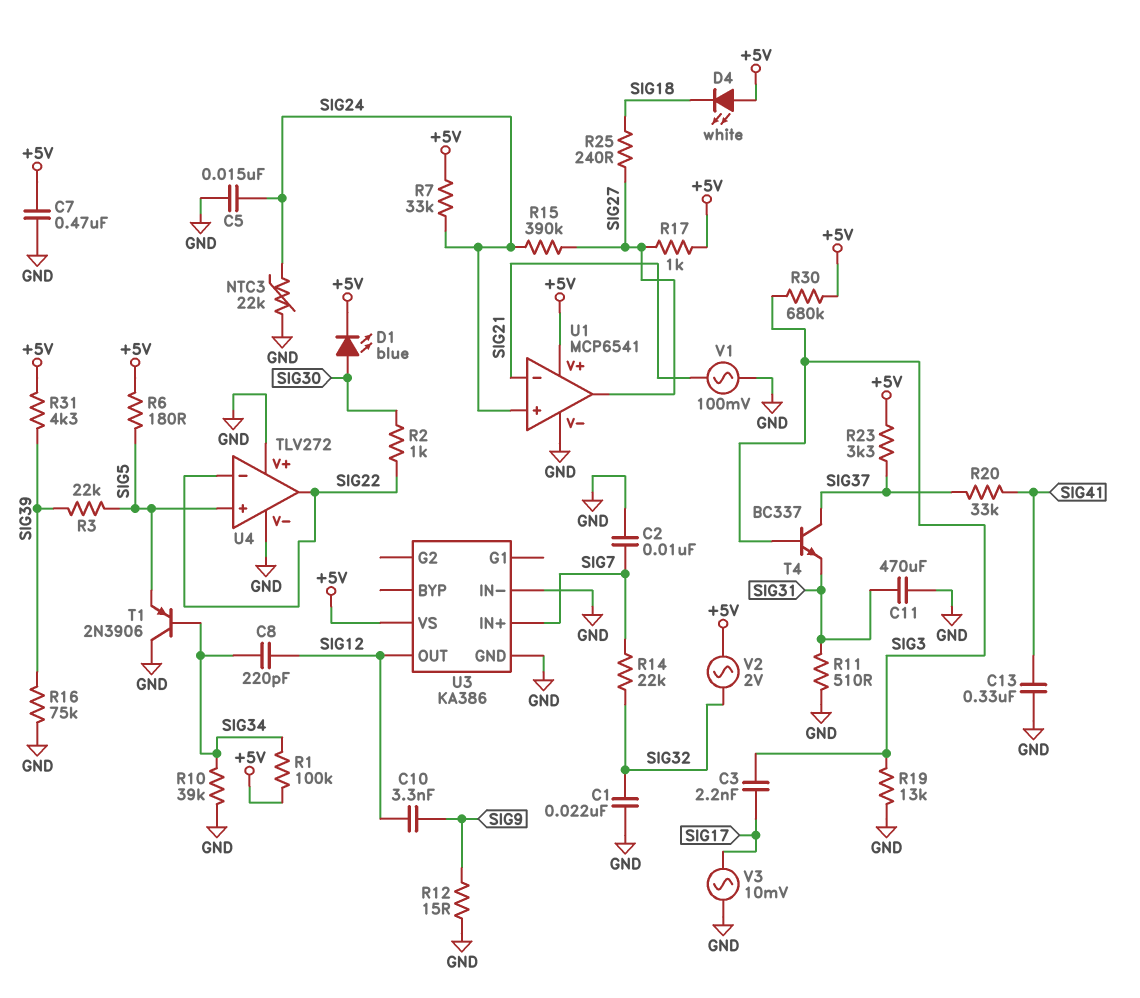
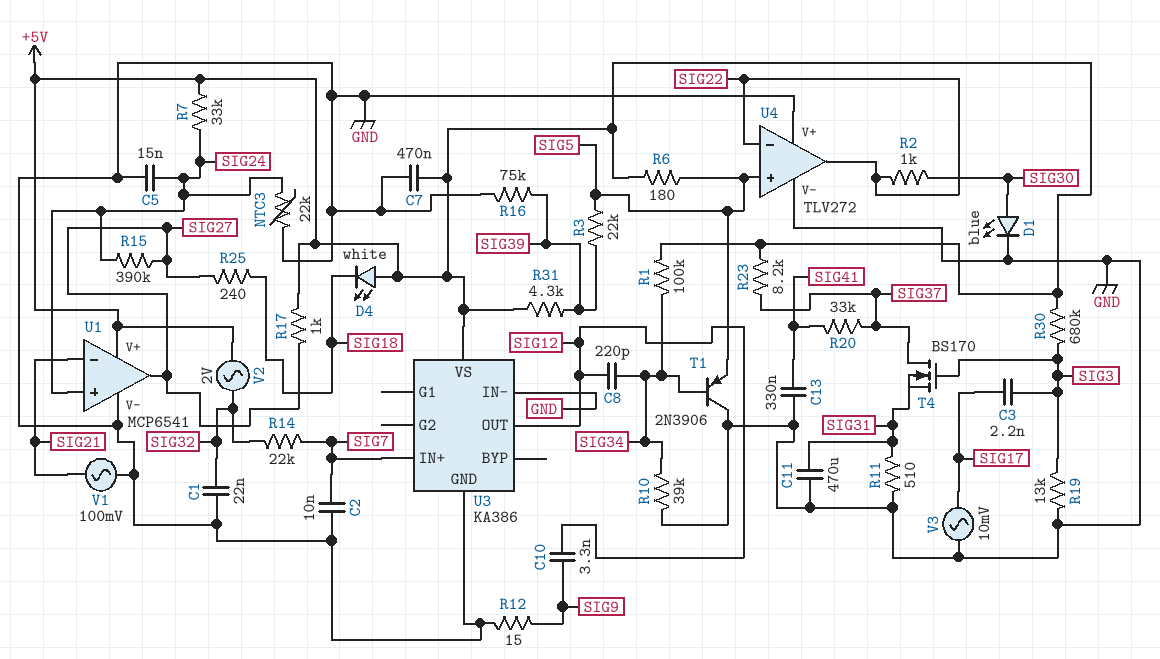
D1: LED blue (A SIG30, K +5V) -> LED blue (A SIG30, K GND)
R23: 3.3k (+5V, SIG37) -> 8.2k (+5V, SIG37)
T4: NPN BC337 (B SIG3, C SIG37, E SIG31) -> NMOS BS170 (G SIG3, D SIG37, S SIG31)

